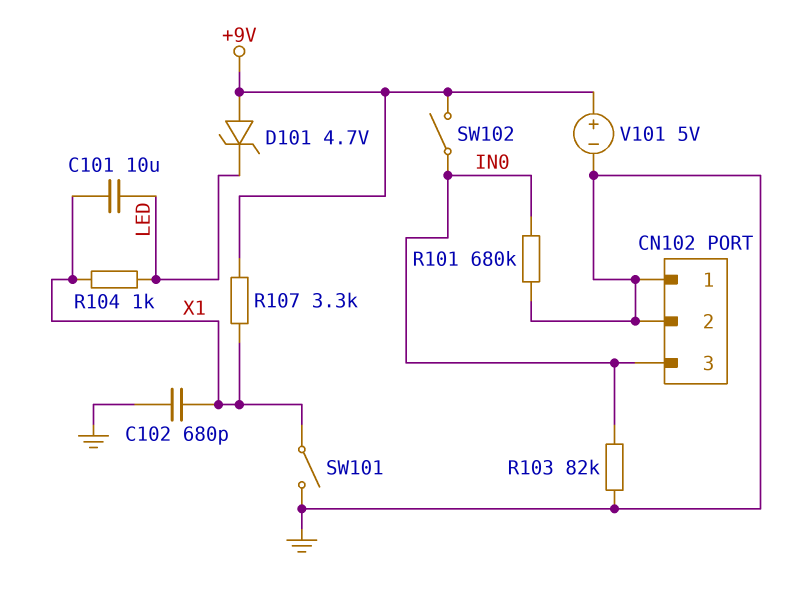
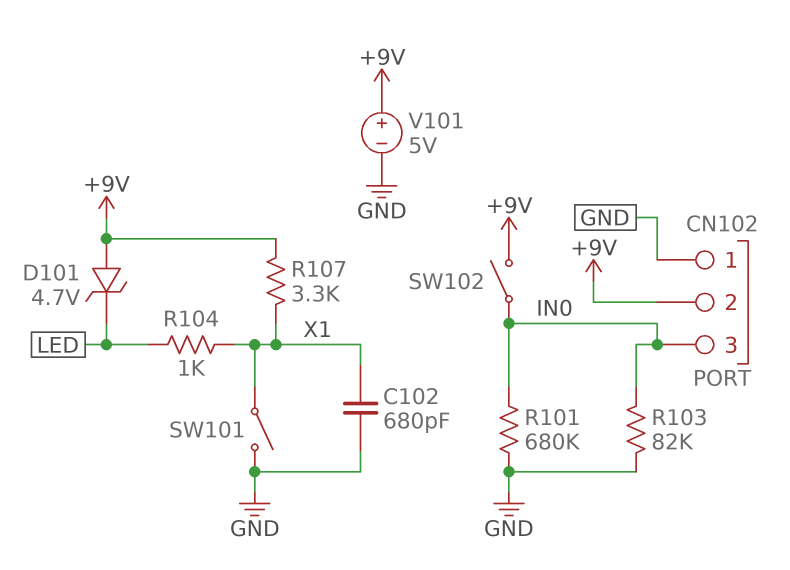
C101: 10uF (LED, X1) -> none
CN102 pin 2: GND -> +9V

